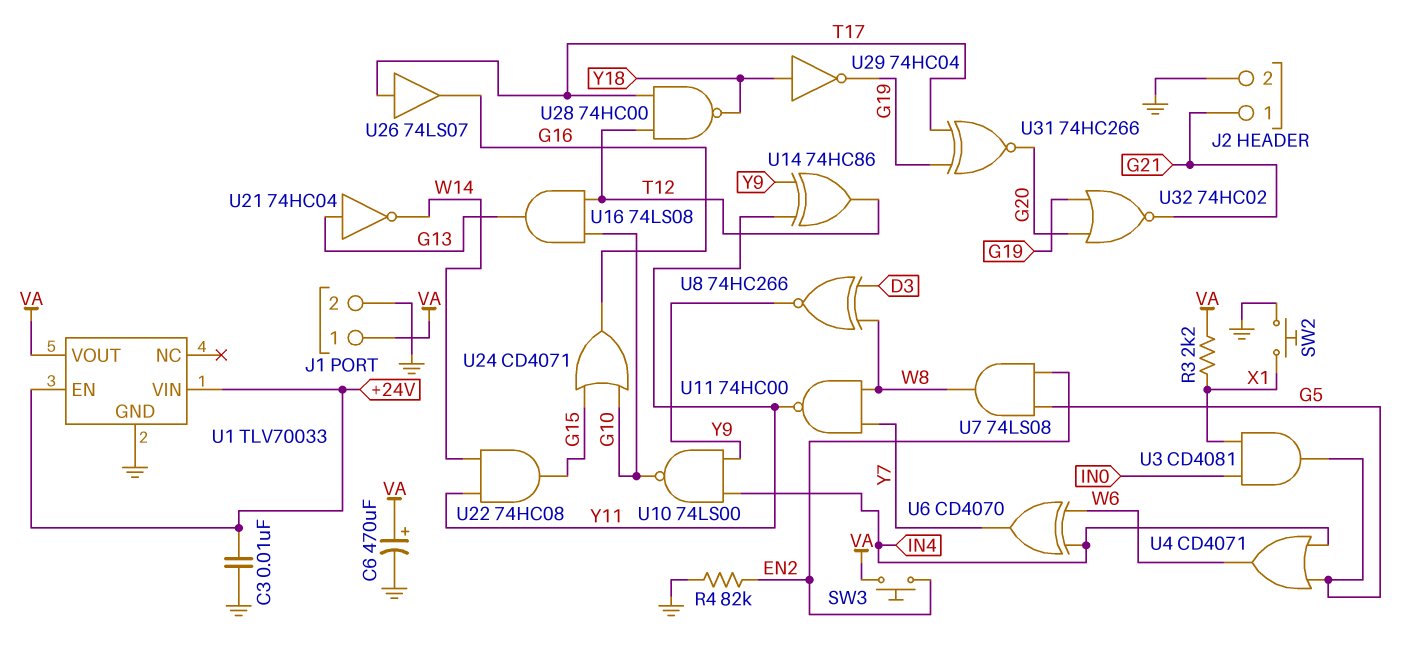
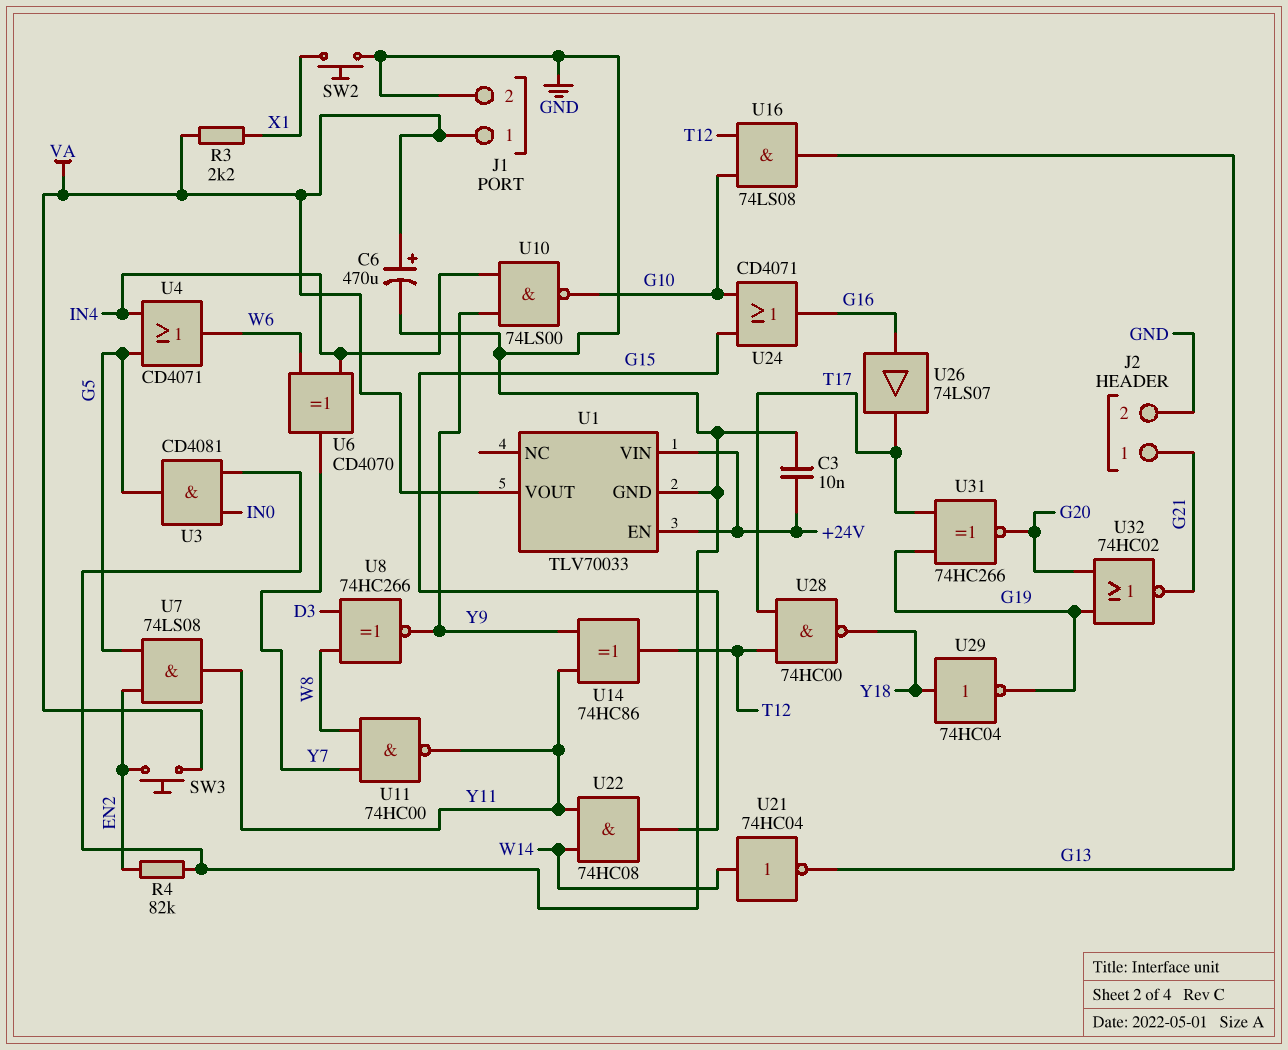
U3: AND CD4081 (in IN0, in X1, out G5) -> AND CD4081 (in GND, in IN0, out G5)
U7: AND 74LS08 (in EN2, in G5, out W8) -> AND 74LS08 (in EN2, in G5, out Y11)
U21: NOT 74HC04 (in G13, out W14) -> NOT 74HC04 (in W14, out G13)
U26: buffer 74LS07 (in T17, out G16) -> buffer 74LS07 (in G16, out T17)

